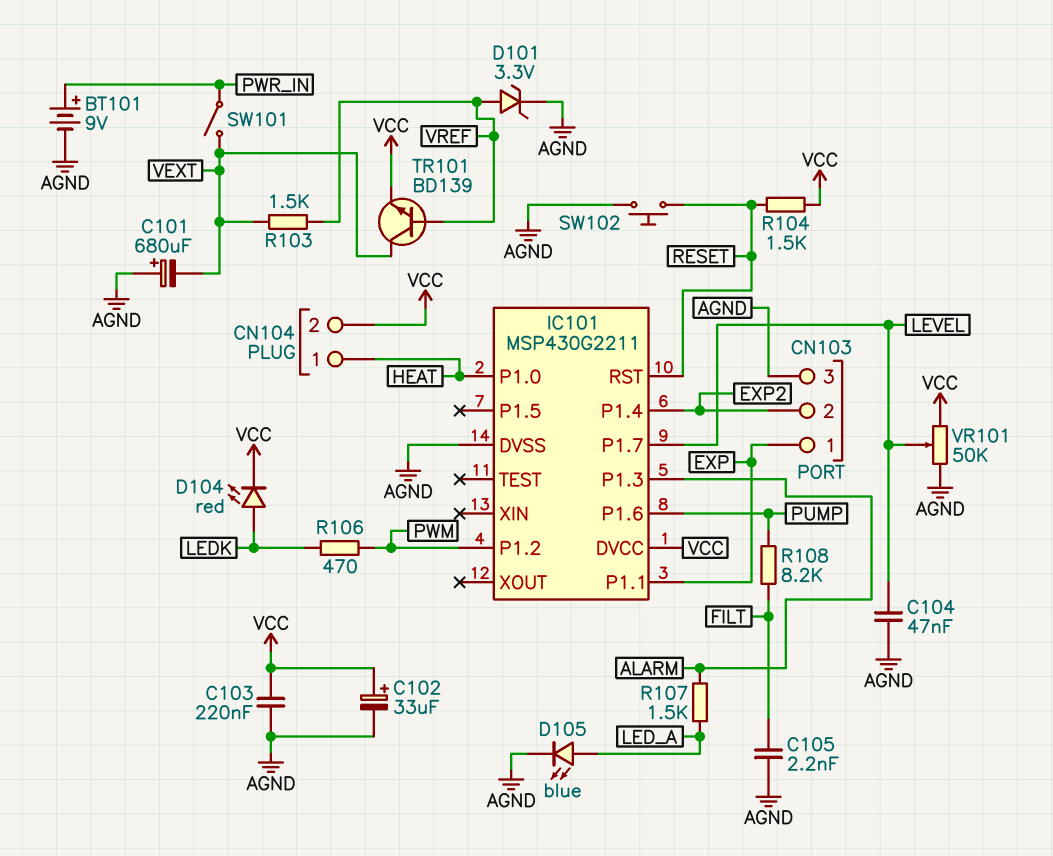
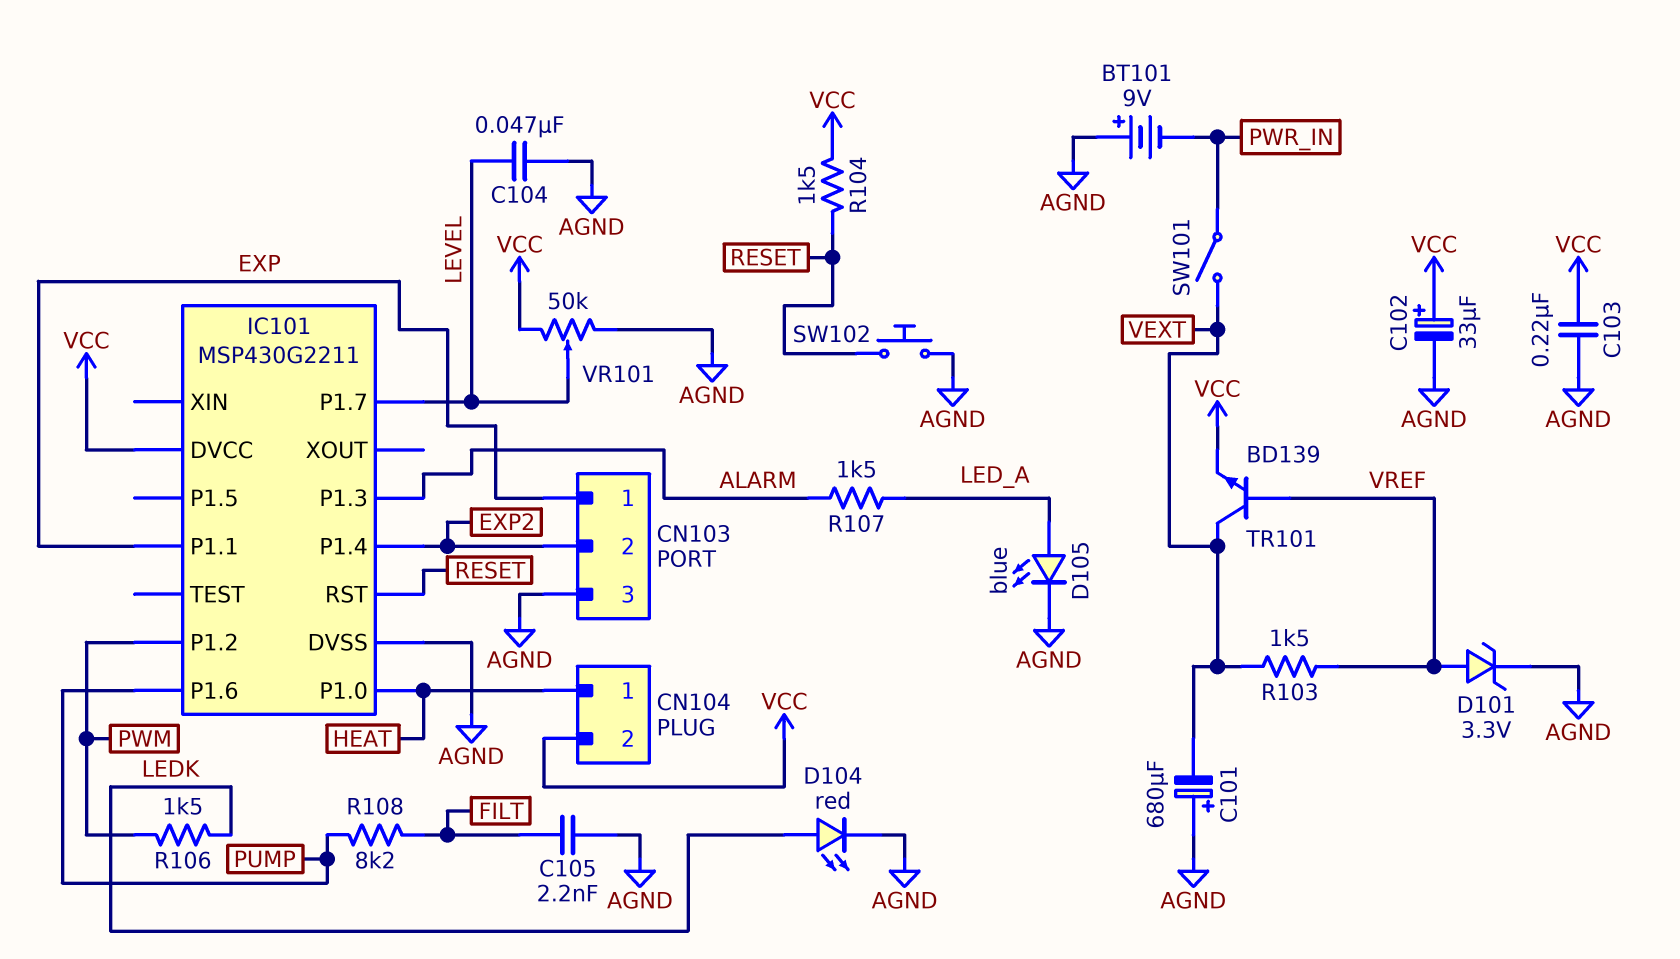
BT101: 9V (plus PWR_IN, minus AGND) -> 9V (plus AGND, minus PWR_IN)
D104: LED red (A LEDK, K VCC) -> LED red (A LEDK, K AGND)
R106: 470 (LEDK, PWM) -> 1.5k (LEDK, PWM)

